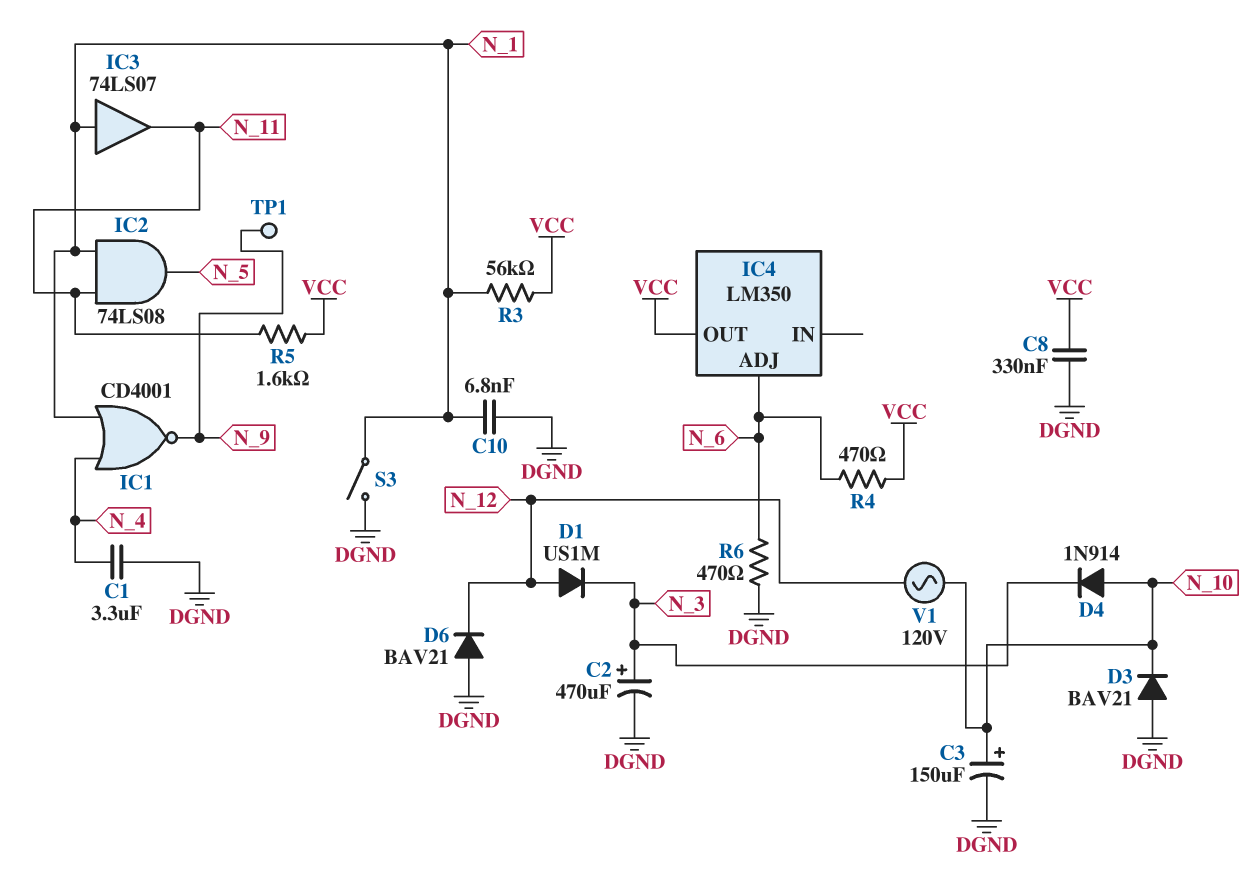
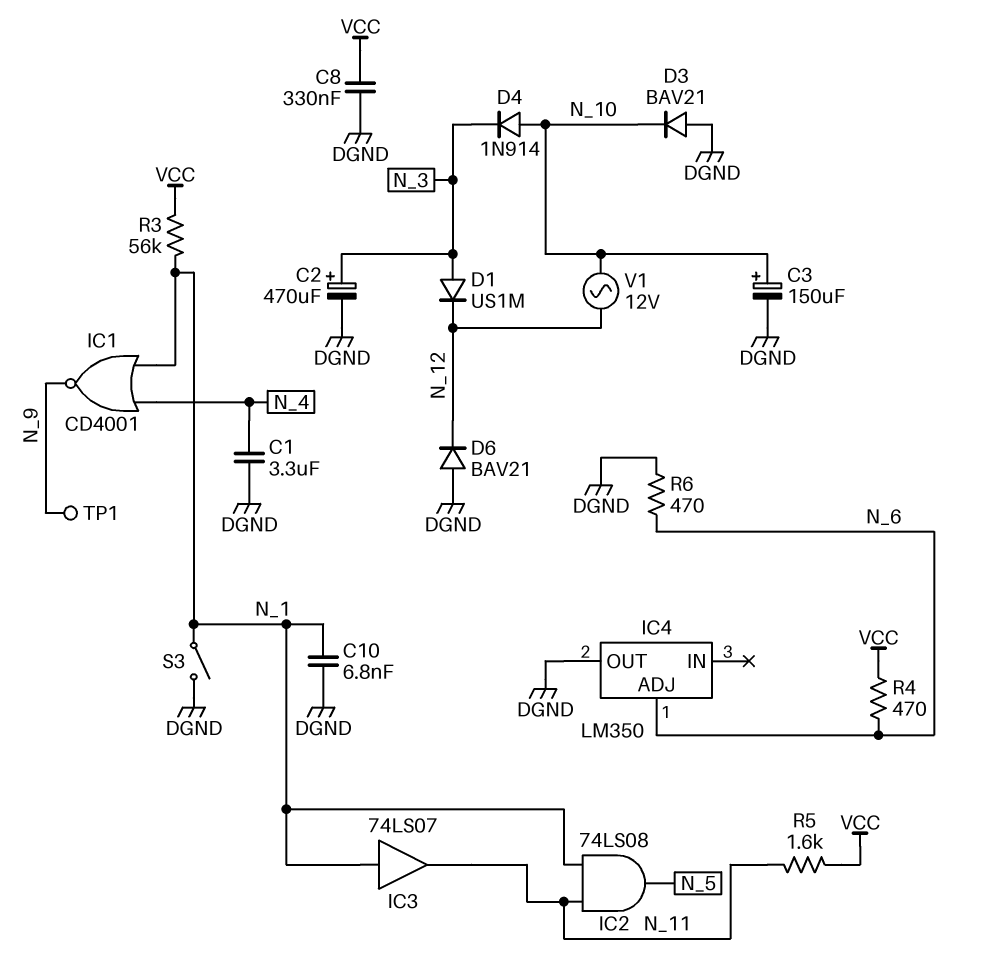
D1: diode US1M (A N_12, K N_3) -> diode US1M (A N_3, K N_12)
IC4 pin OUT: VCC -> DGND
V1: AC 120V (N_10, N_12) -> AC 12V (N_10, N_12)

